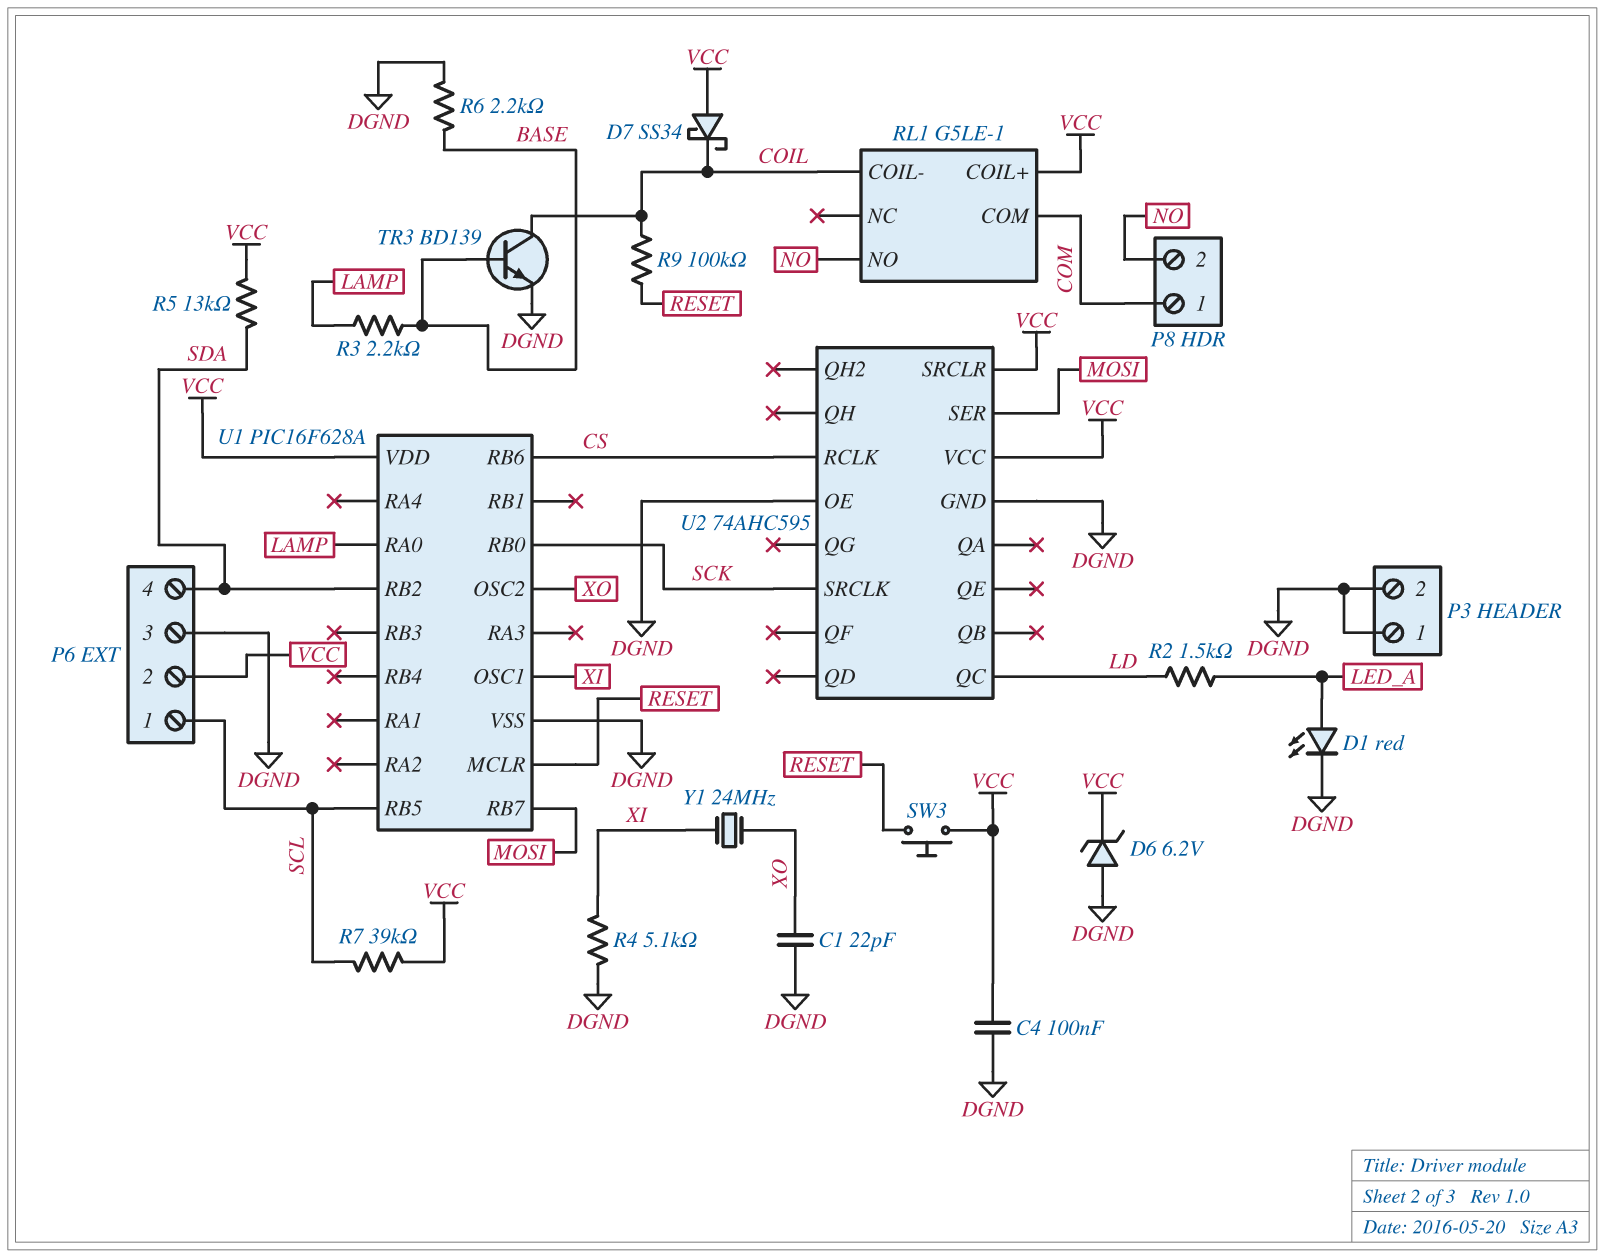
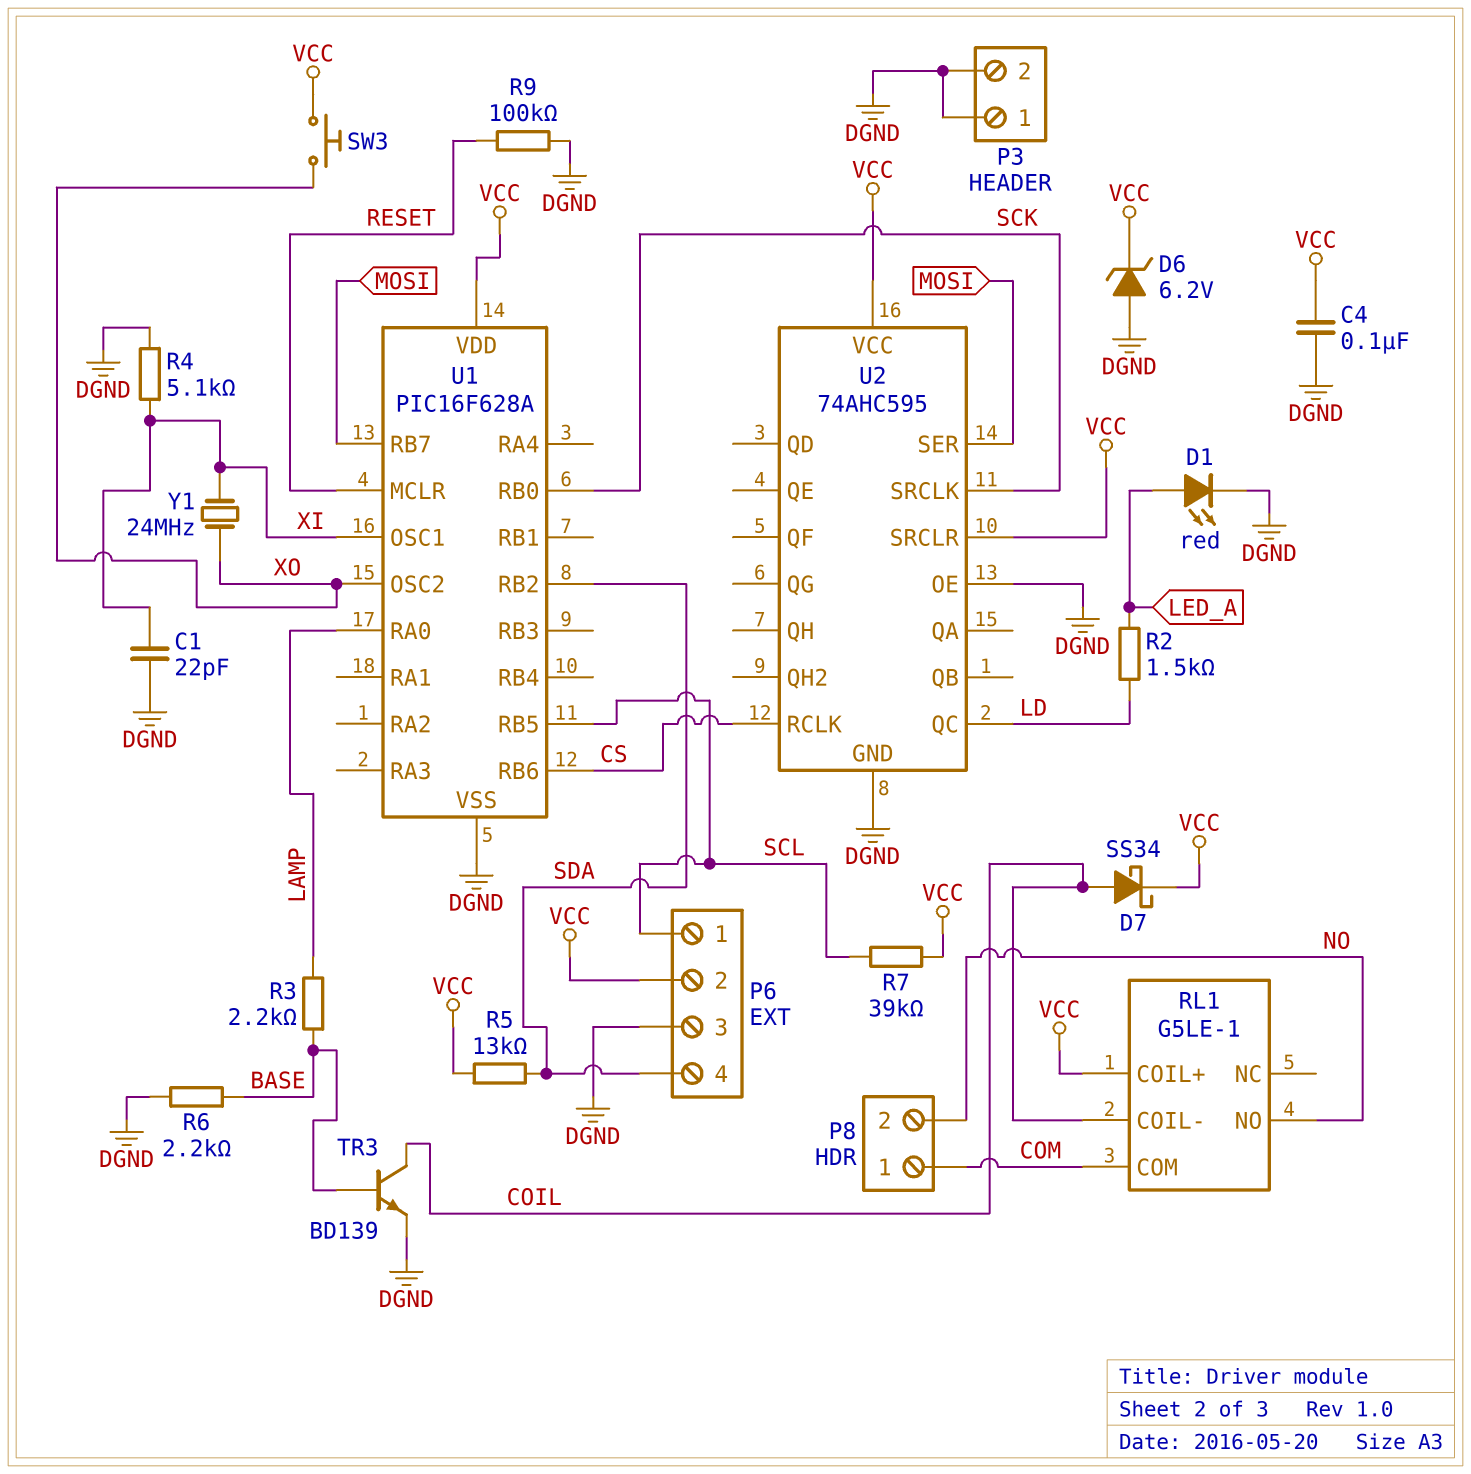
C1: 22pF (DGND, XO) -> 22pF (DGND, XI)
D7: schottky SS34 (A VCC, K COIL) -> schottky SS34 (A COIL, K VCC)
R9: 100k (COIL, RESET) -> 100k (DGND, RESET)
SW3: button (RESET, VCC) -> button (VCC, XO)

